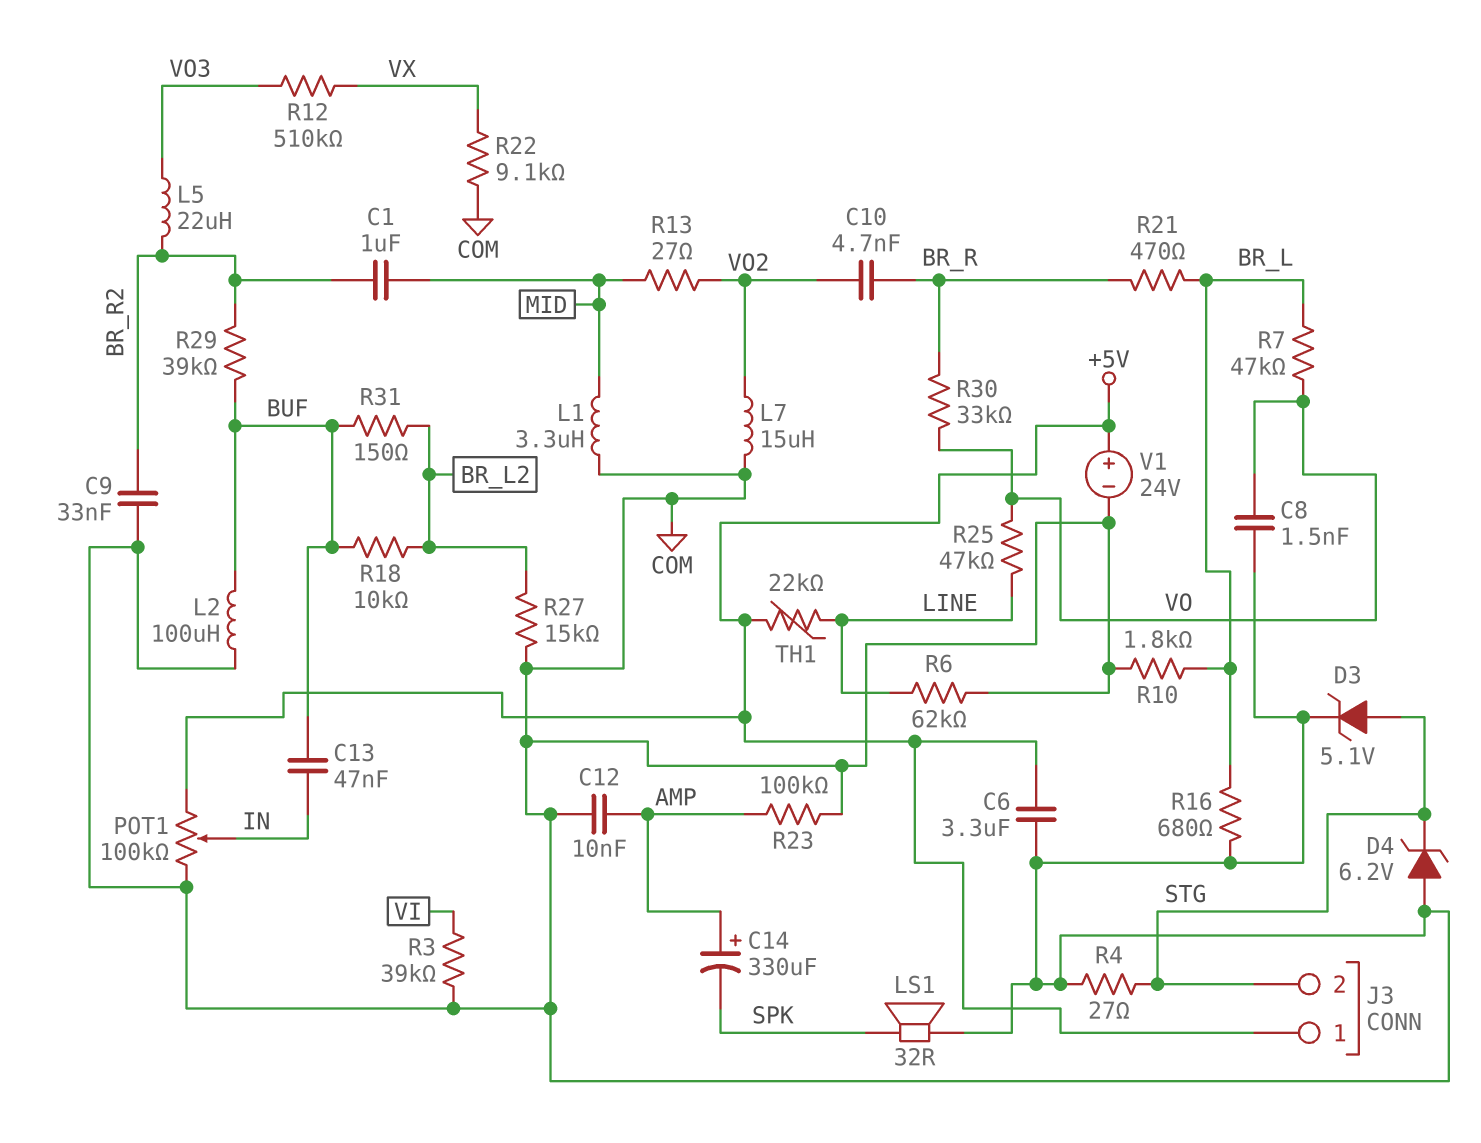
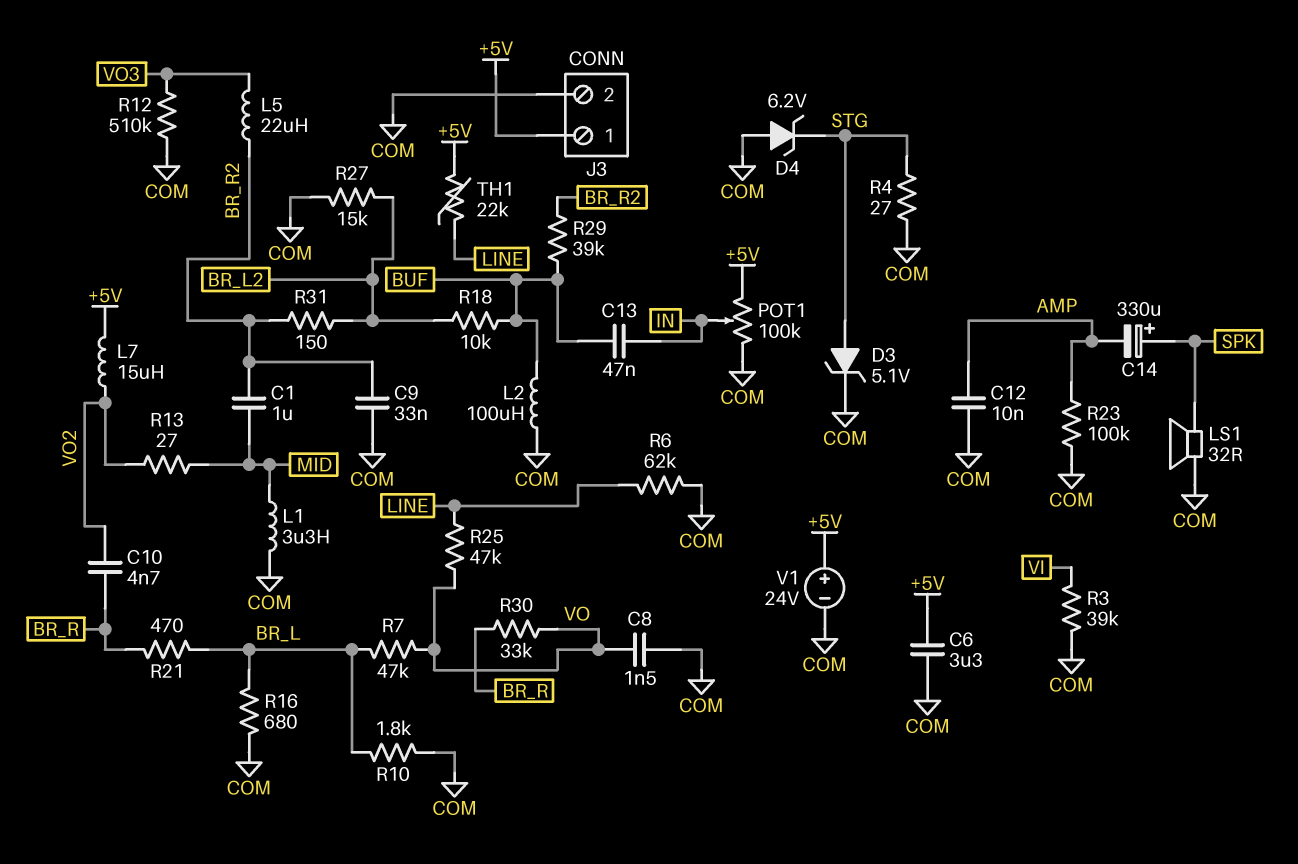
C14: 330uF (plus AMP, minus SPK) -> 330uF (plus SPK, minus AMP)
J3 pin 2: STG -> COM
L7: 15uH (COM, VO2) -> 15uH (+5V, VO2)
R12: 510k (VO3, VX) -> 510k (COM, VO3)
R22: 9.1k (COM, VX) -> none
R31: 150 (BR_L2, BUF) -> 150 (BR_L2, BR_R2)

